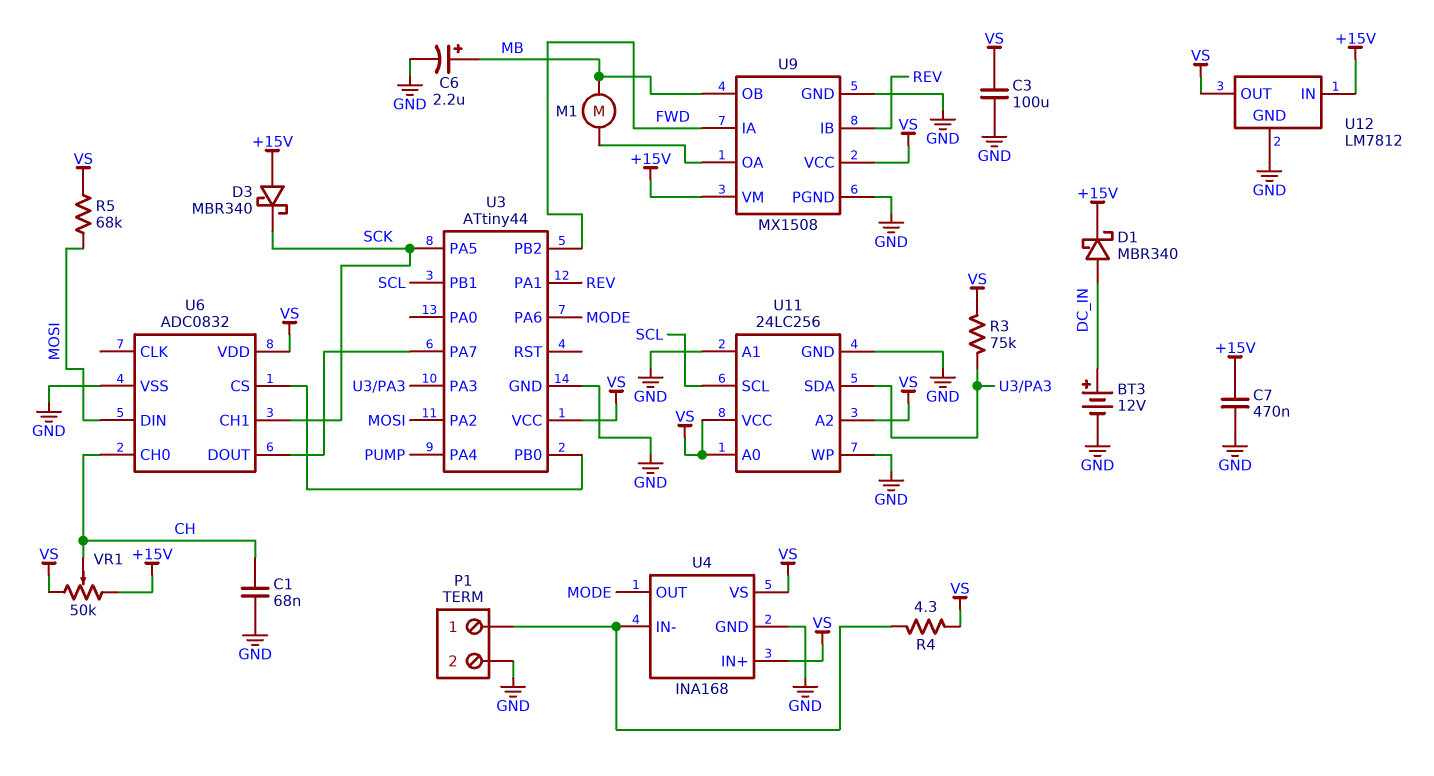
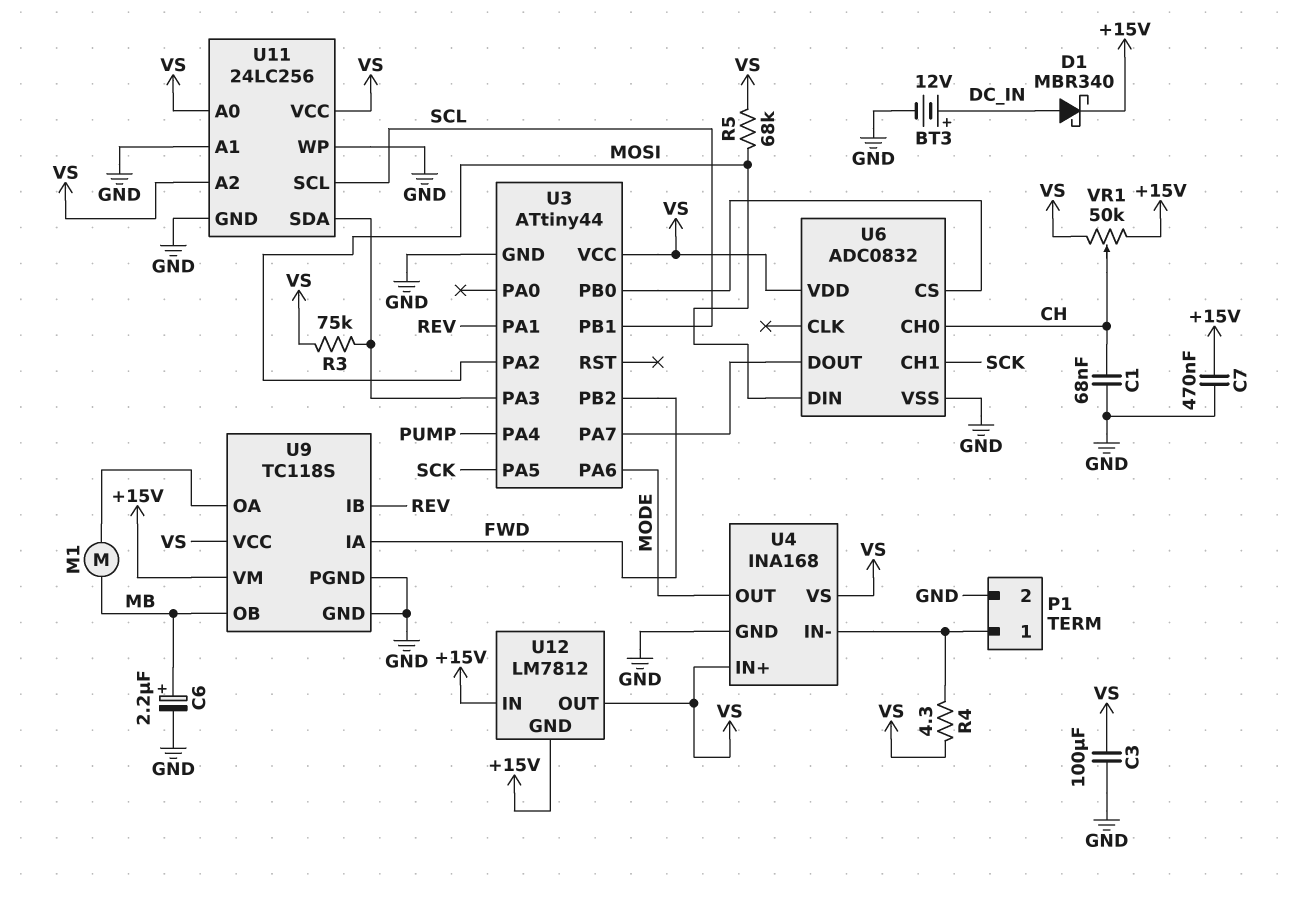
D3: schottky MBR340 (A +15V, K SCK) -> none
U9: MX1508 -> TC118S
U12 pin GND: GND -> +15V

